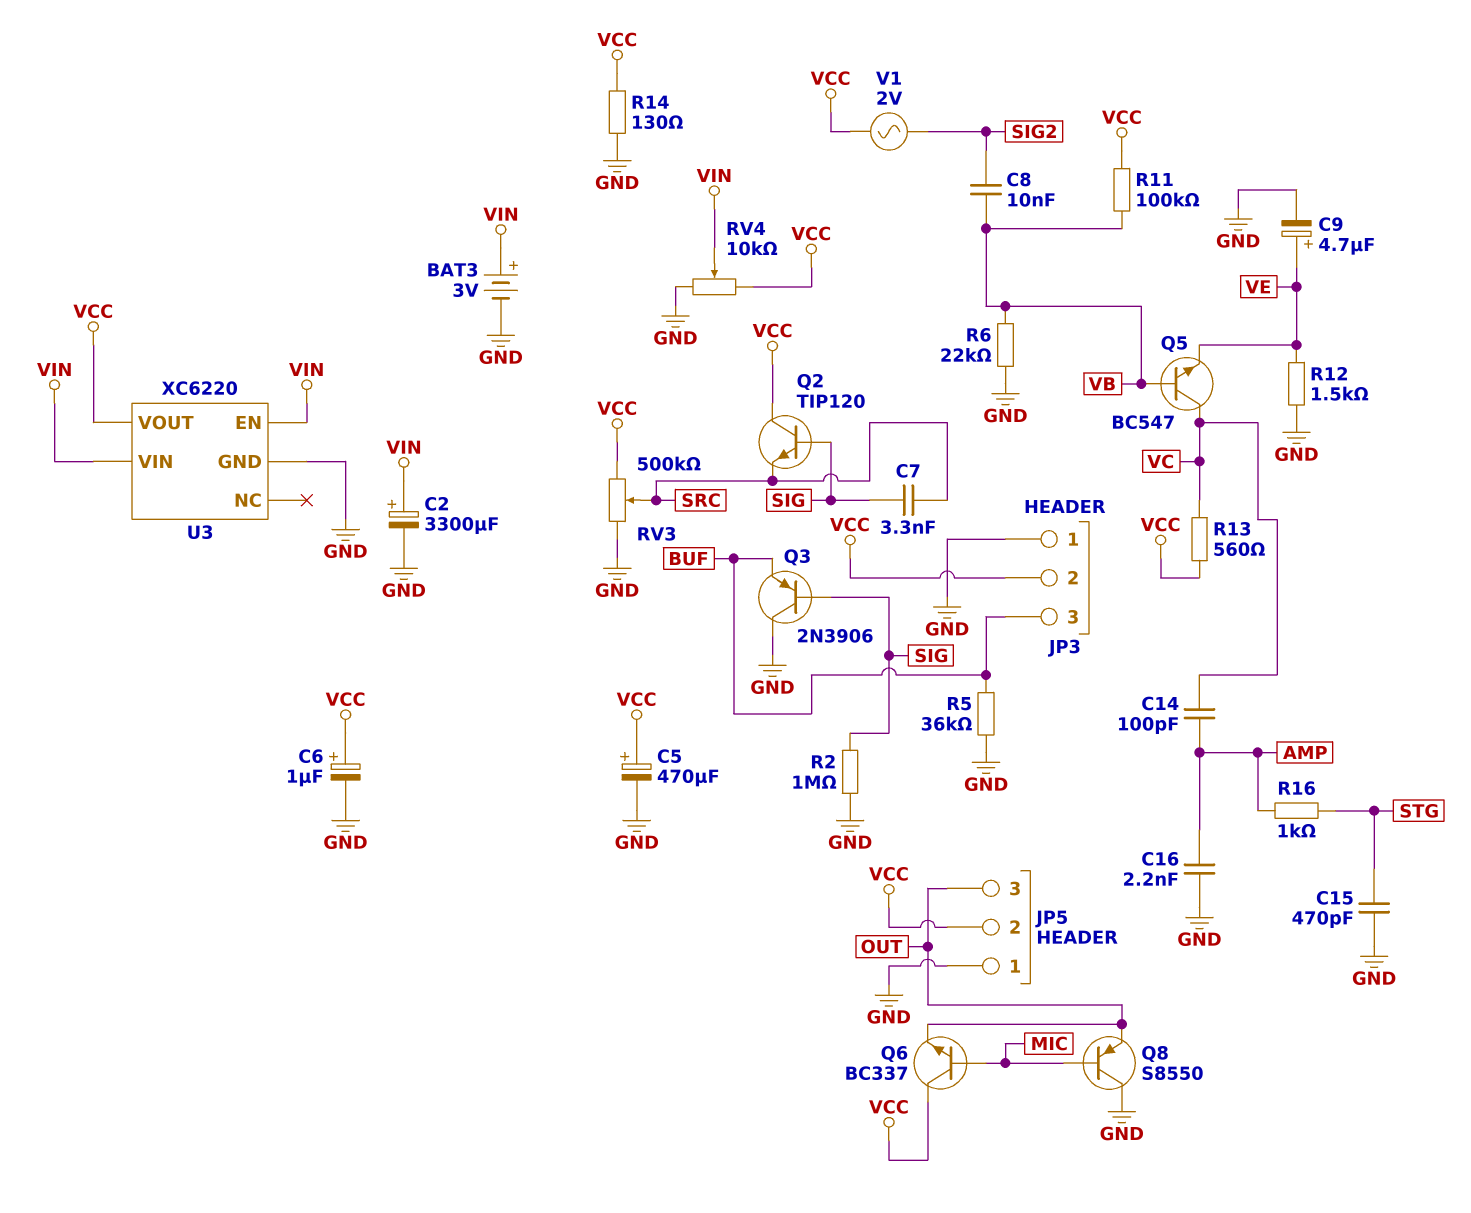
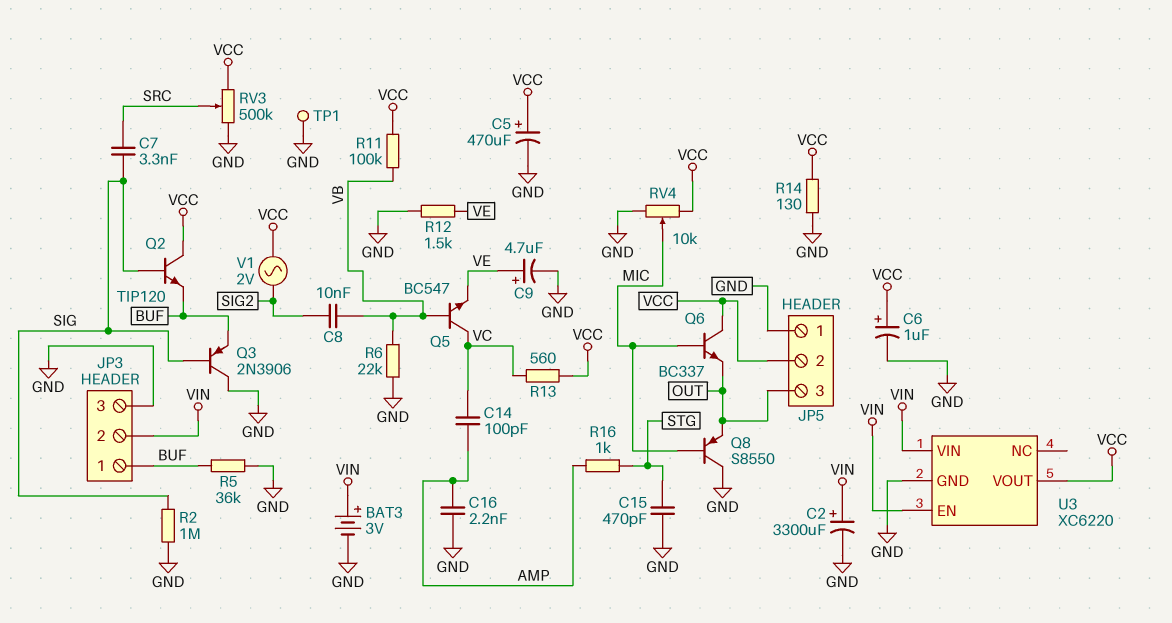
JP3 pin 1: GND -> BUF
JP3 pin 2: VCC -> VIN
JP3 pin 3: BUF -> GND
Q2: NPN TIP120 (B SIG, C VCC, E SRC) -> NPN TIP120 (B SIG, C VCC, E BUF)
RV4: 10k (GND, VCC, wiper VIN) -> 10k (GND, VCC, wiper MIC)
TP1: none -> test point (GND)

